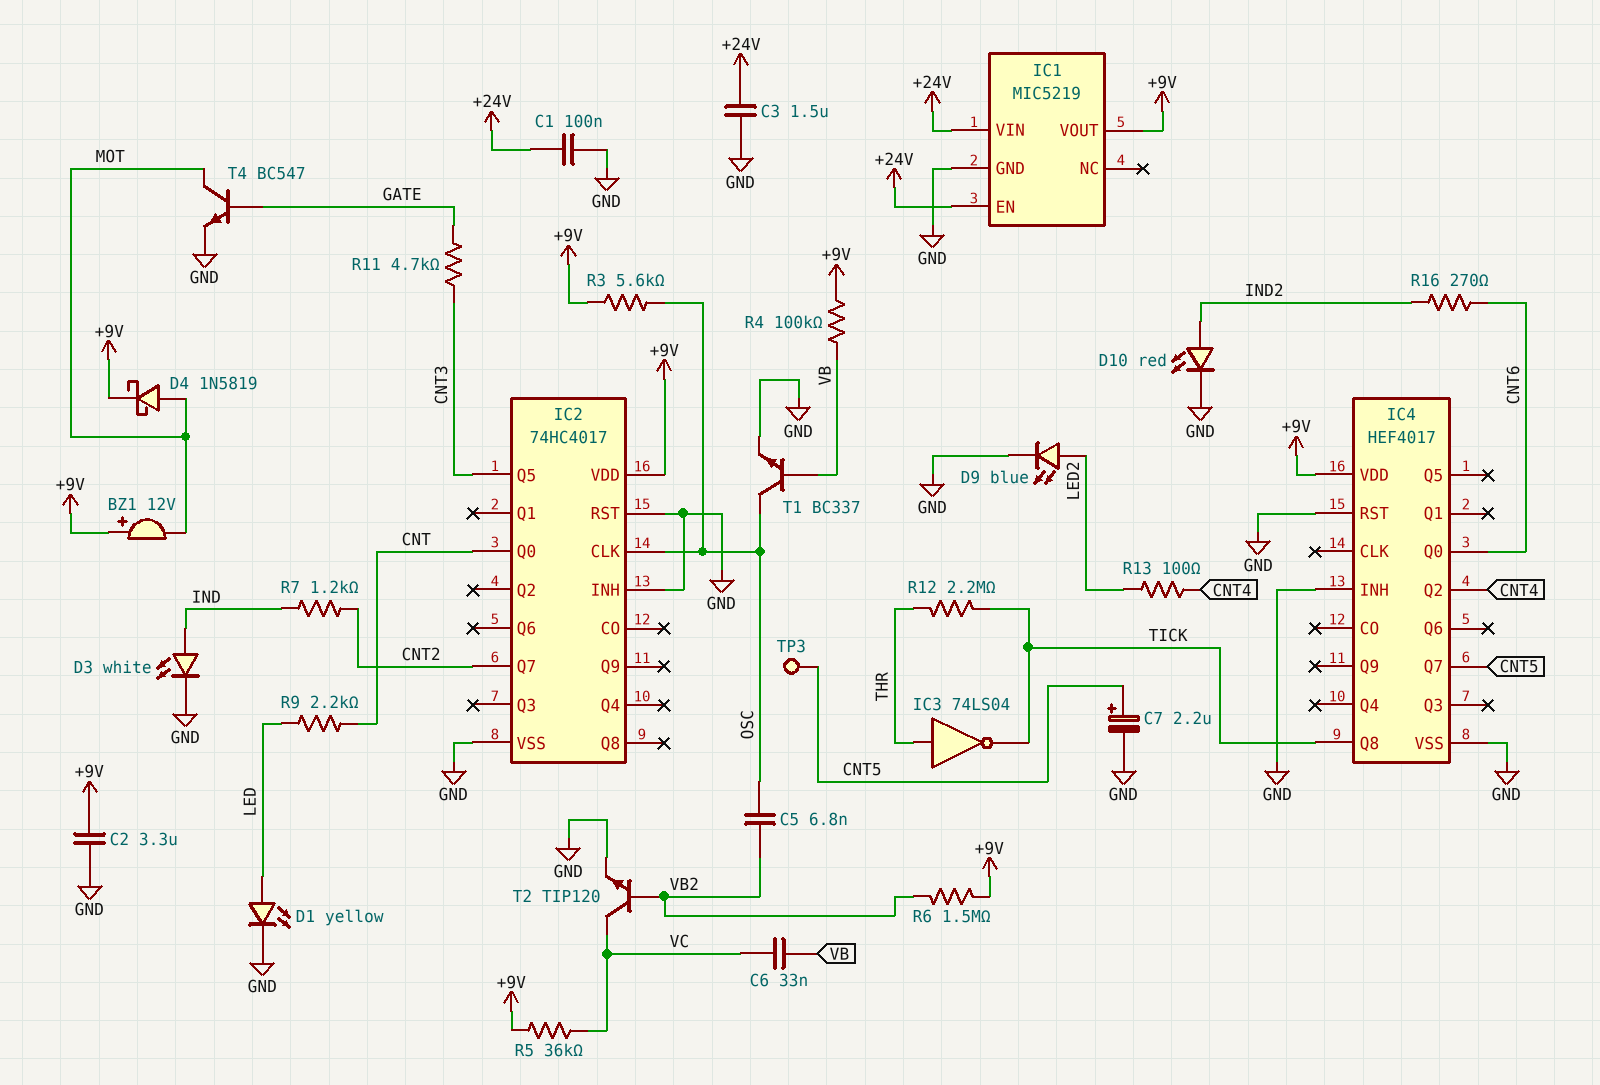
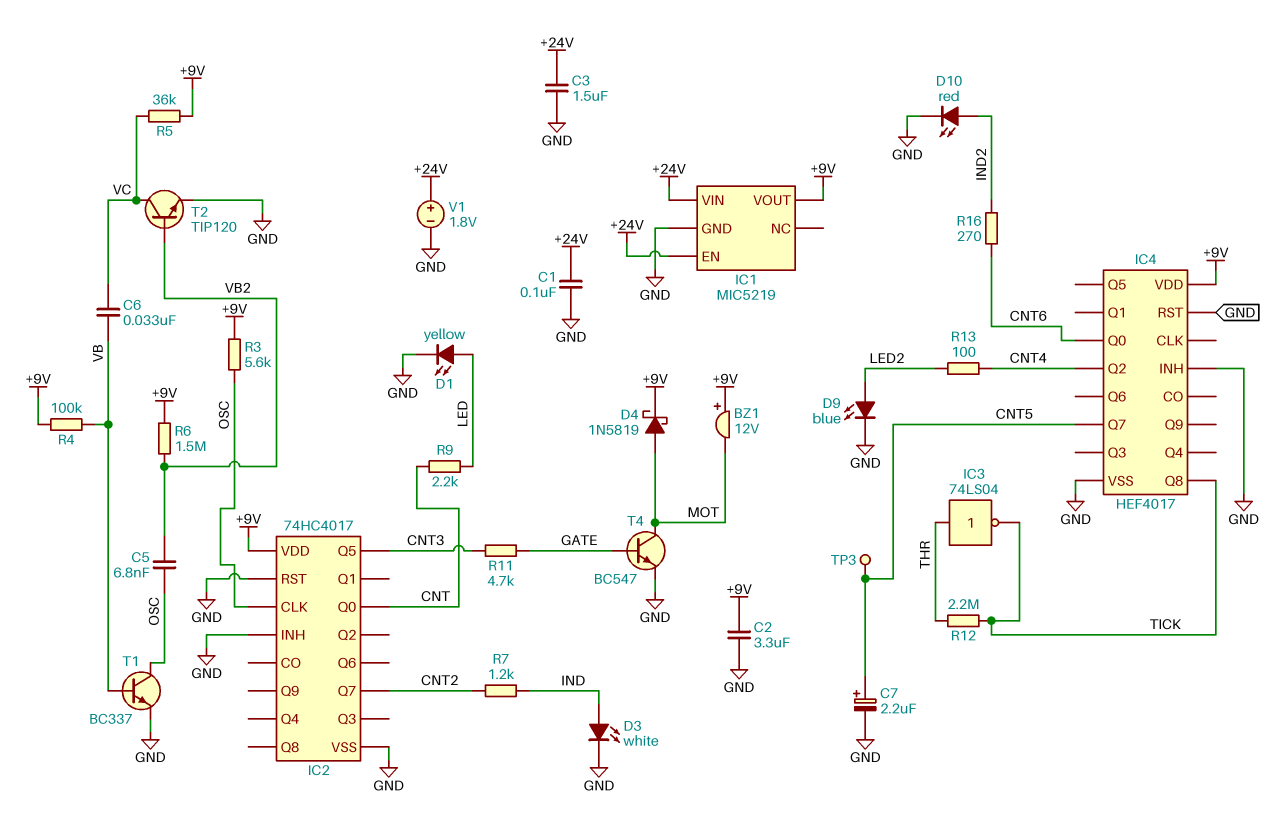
V1: none -> 1.8V (plus +24V, minus GND)

